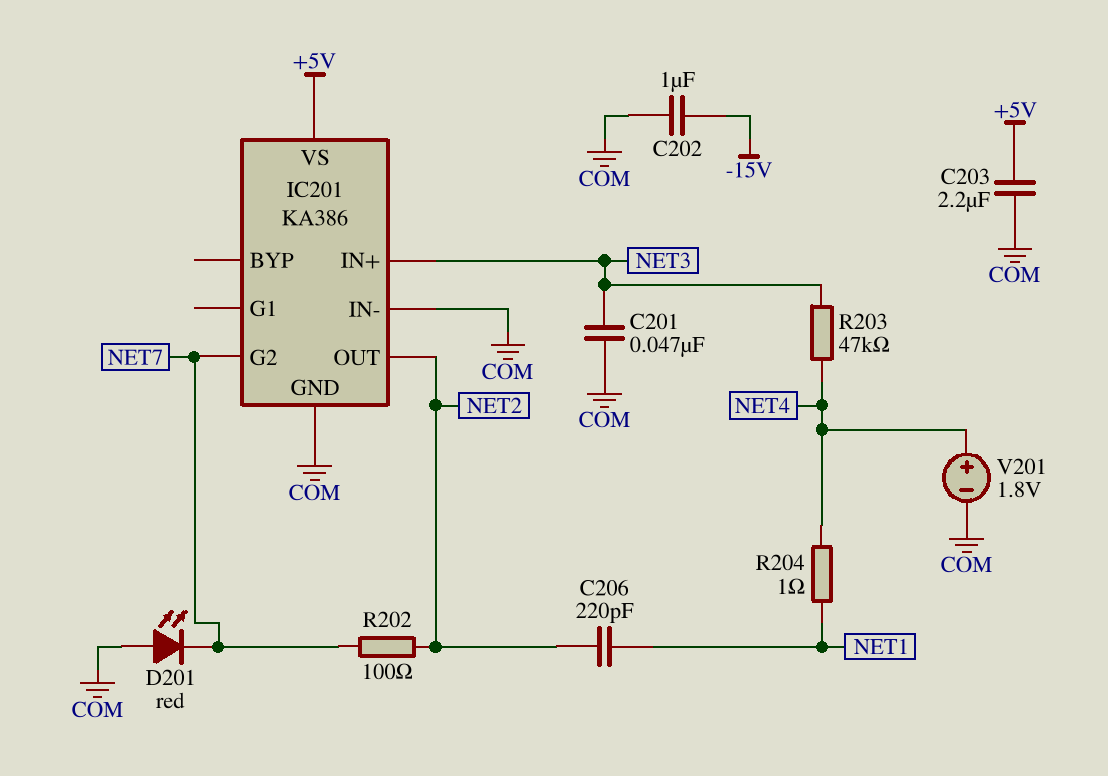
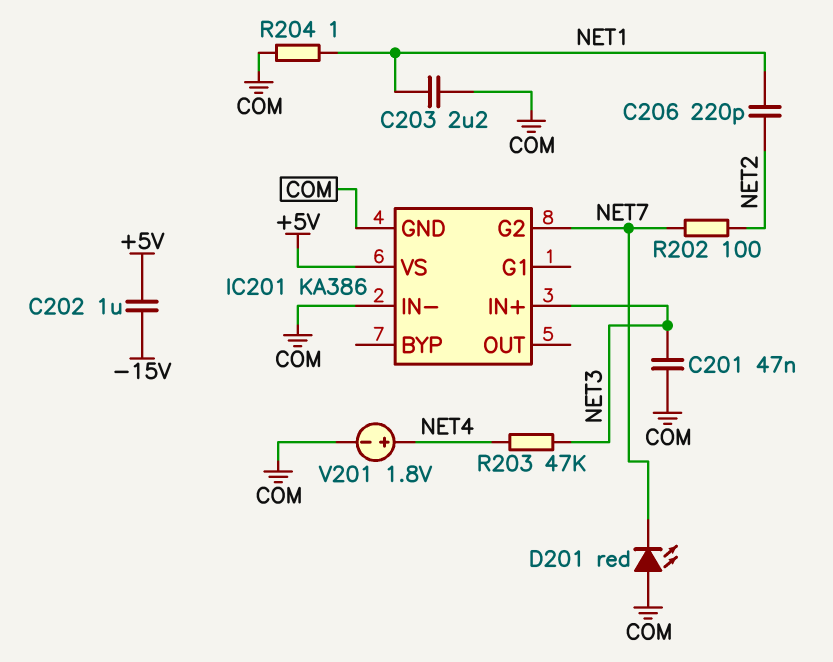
C202: 1uF (-15V, COM) -> 1uF (+5V, -15V)
C203: 2.2uF (+5V, COM) -> 2.2uF (COM, NET1)
IC201 pin OUT: NET2 -> none
R204: 1 (NET1, NET4) -> 1 (COM, NET1)

